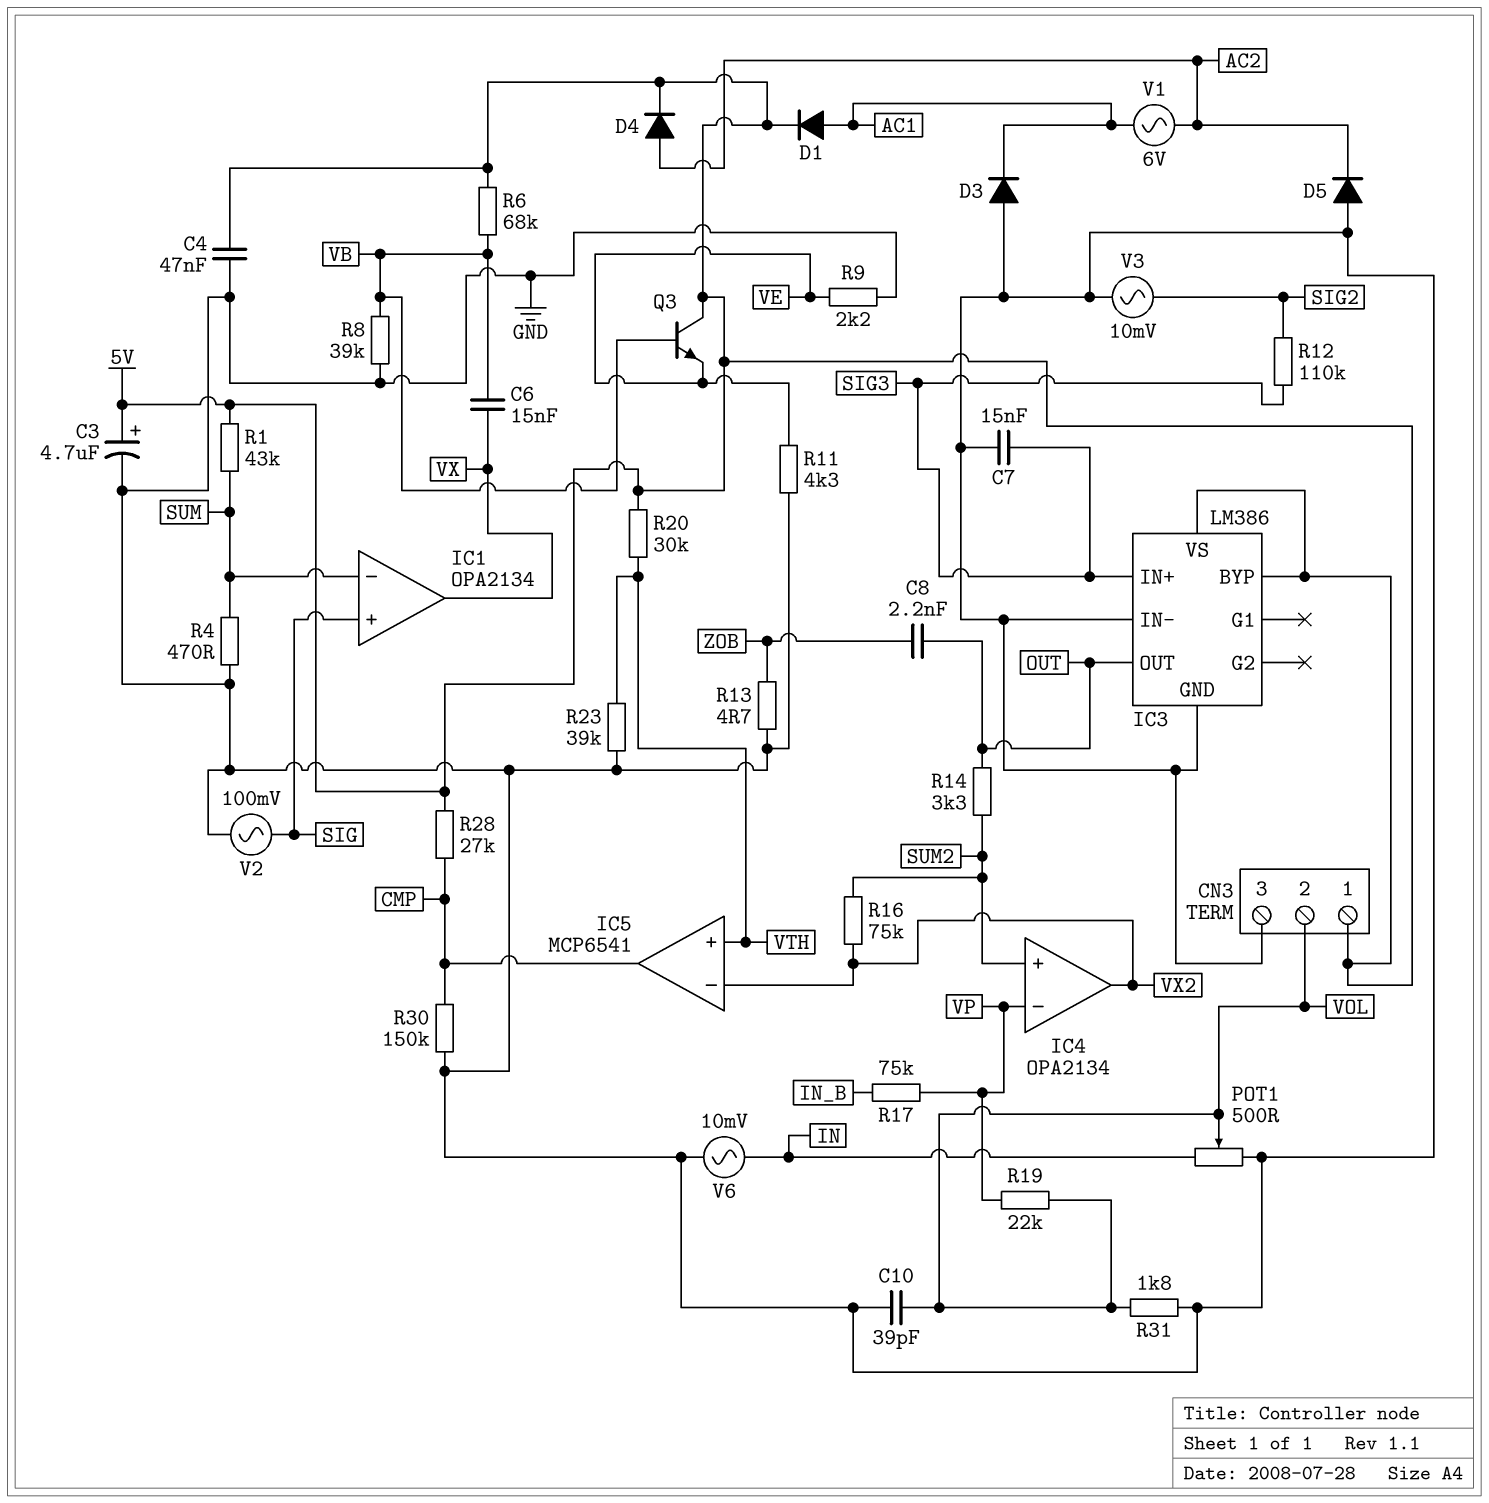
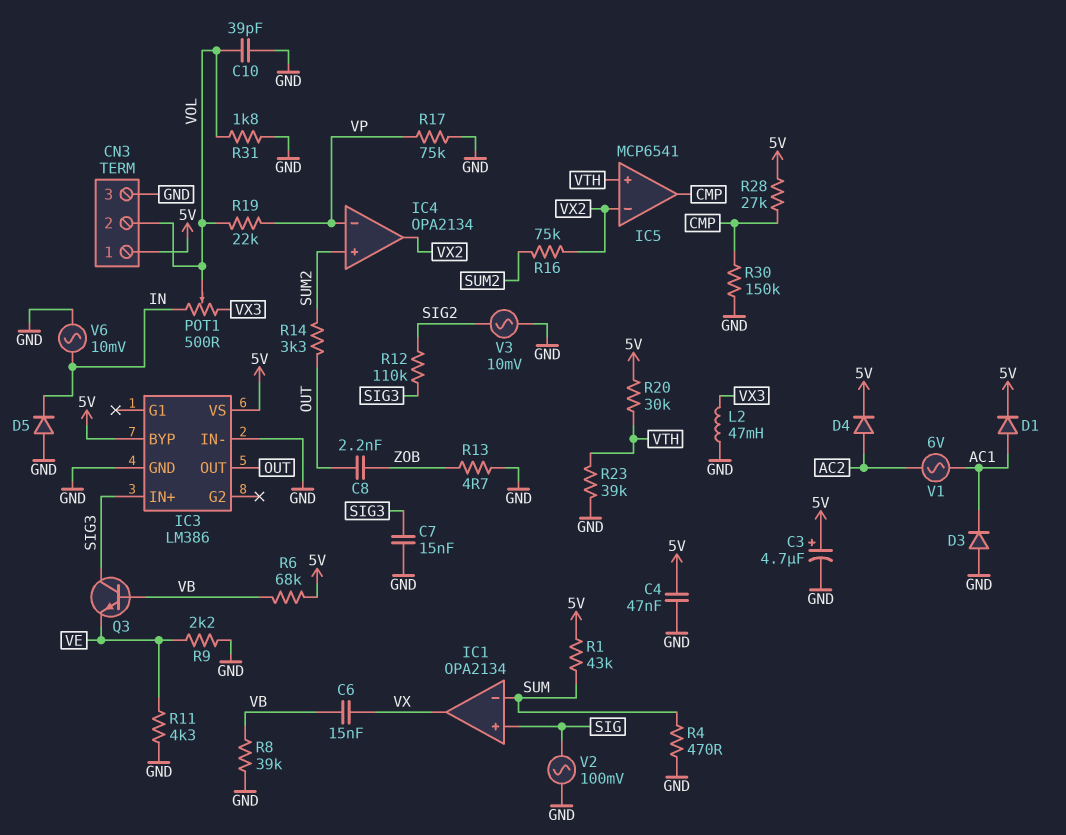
D5: diode (A GND, K AC2) -> diode (A GND, K IN)
L2: none -> 47mH (GND, VX3)
POT1: 500 (GND, IN, wiper VOL) -> 500 (IN, VX3, wiper VOL)
Q3: NPN (B VB, C 5V, E VE) -> NPN (B VB, C SIG3, E VE)
R17: 75k (IN_B, VP) -> 75k (GND, VP)

